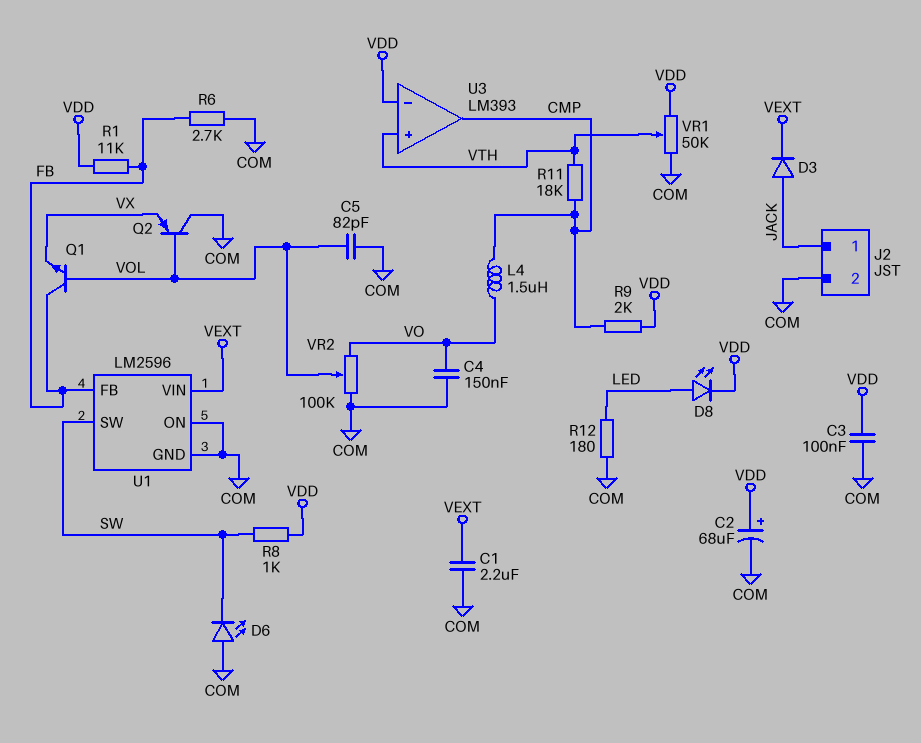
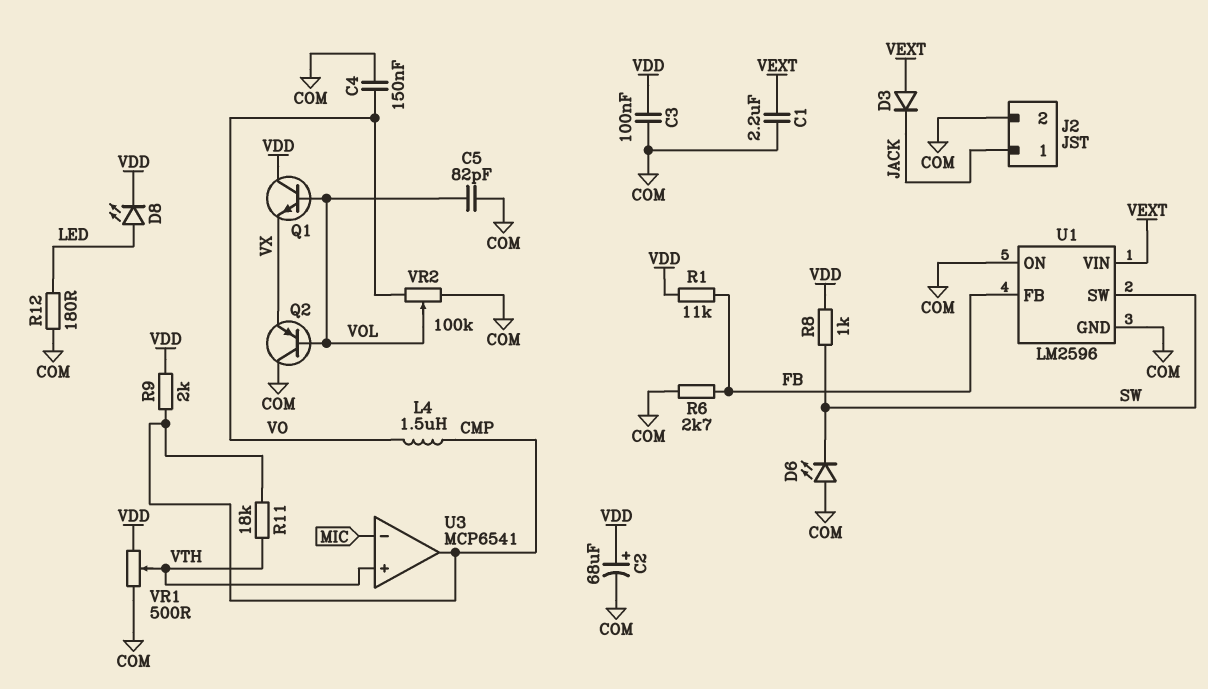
D3: diode (A JACK, K VEXT) -> diode (A VEXT, K JACK)
Q1: NPN (B VOL, C FB, E VX) -> NPN (B VOL, C VDD, E VX)
U3: LM393 -> MCP6541
U3 pin in-: VDD -> MIC
VR1: 50k (COM, VDD, wiper VTH) -> 500 (COM, VDD, wiper VTH)

